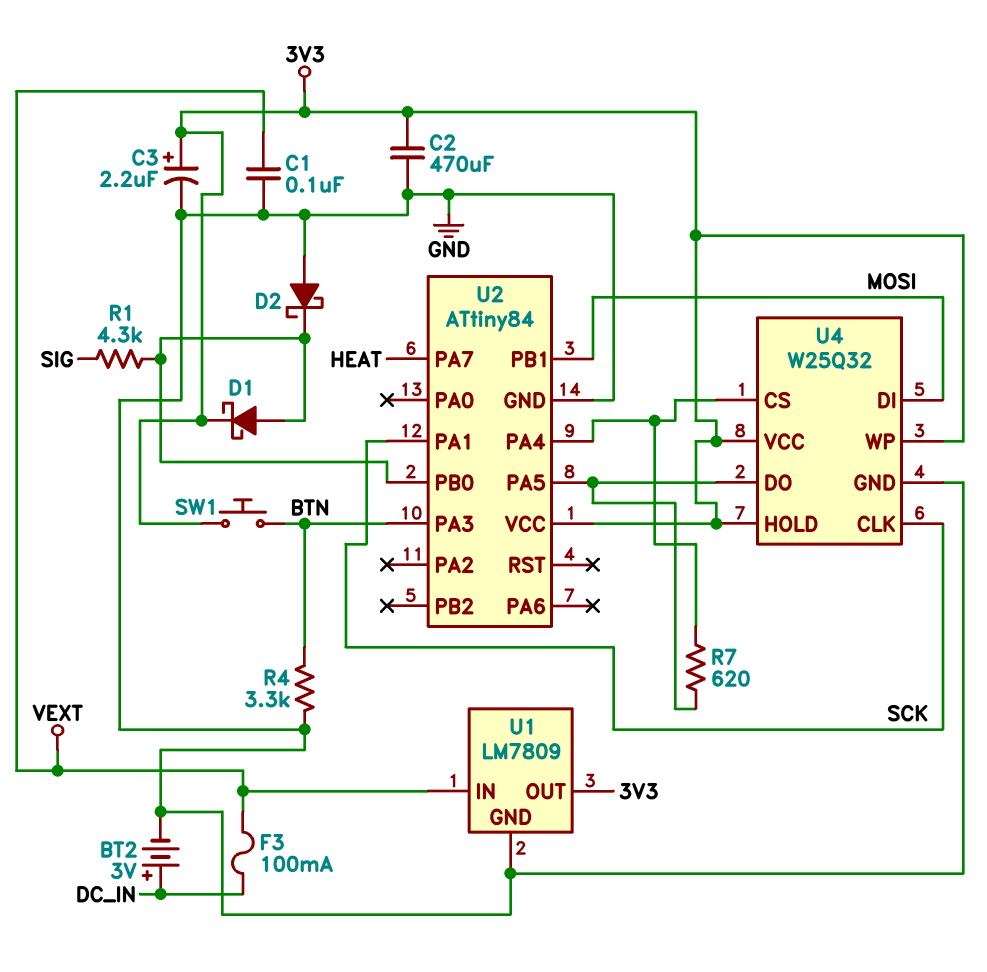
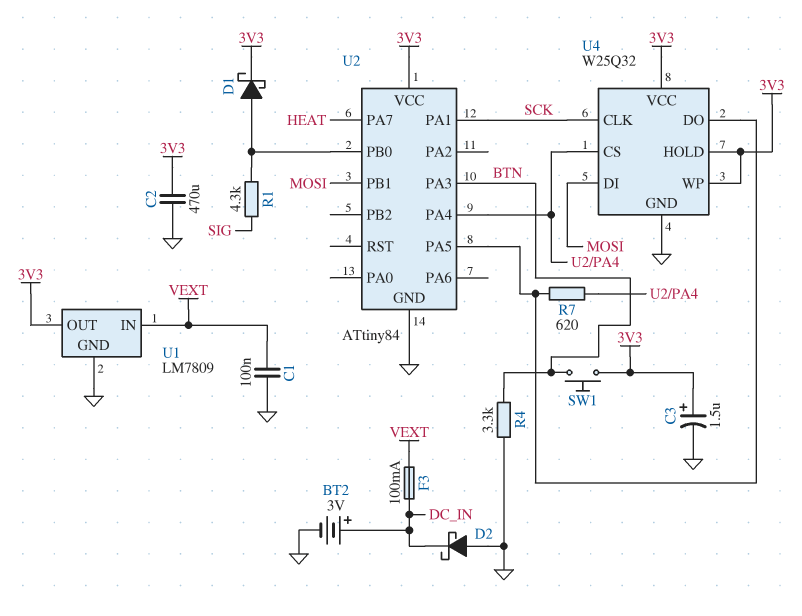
C3: 2.2uF (plus 3V3, minus GND) -> 1.5uF (plus 3V3, minus GND)
D2: schottky (A GND, K U2/PB0) -> schottky (A GND, K DC_IN)

